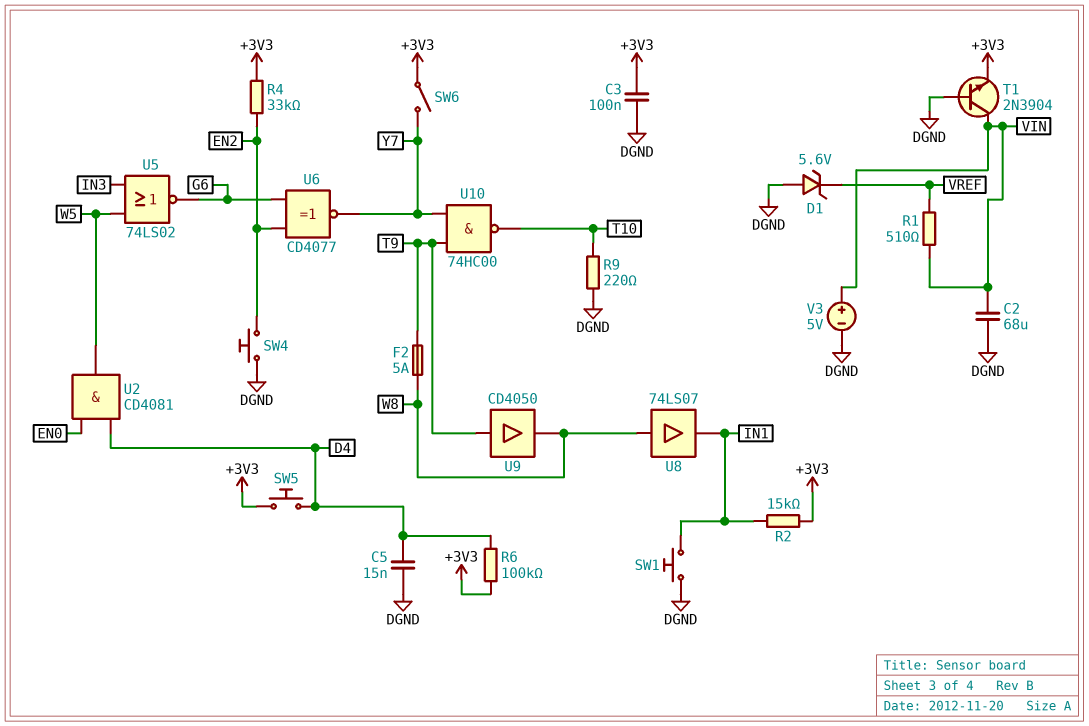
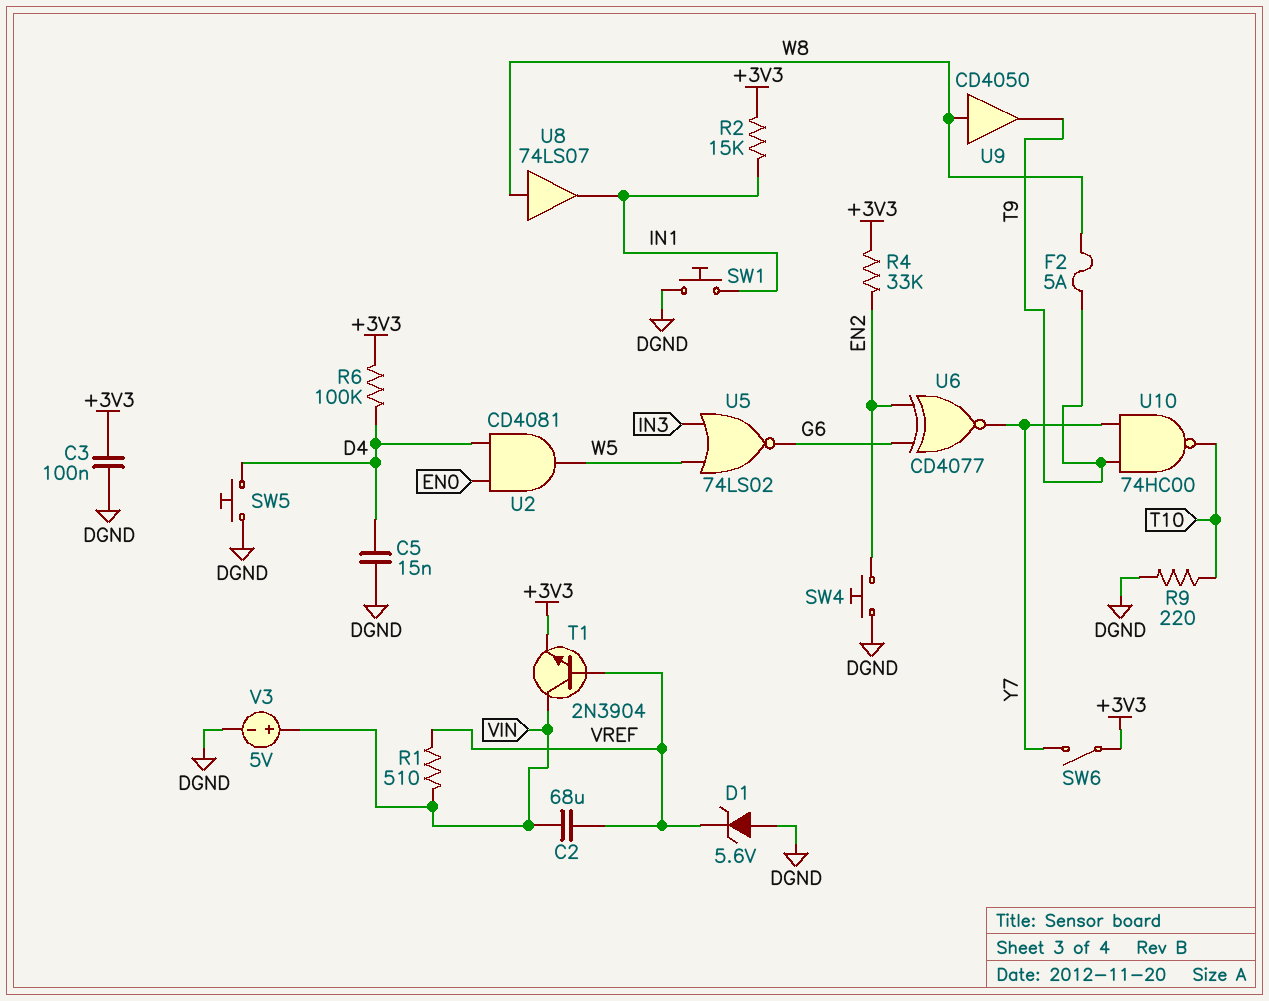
C2: 68uF (DGND, VIN) -> 68uF (VIN, VREF)
SW5: button (+3V3, D4) -> button (D4, DGND)
T1: NPN 2N3904 (B DGND, C VIN, E +3V3) -> NPN 2N3904 (B VREF, C VIN, E +3V3)
U9: buffer CD4050 (in T9, out W8) -> buffer CD4050 (in W8, out T9)

